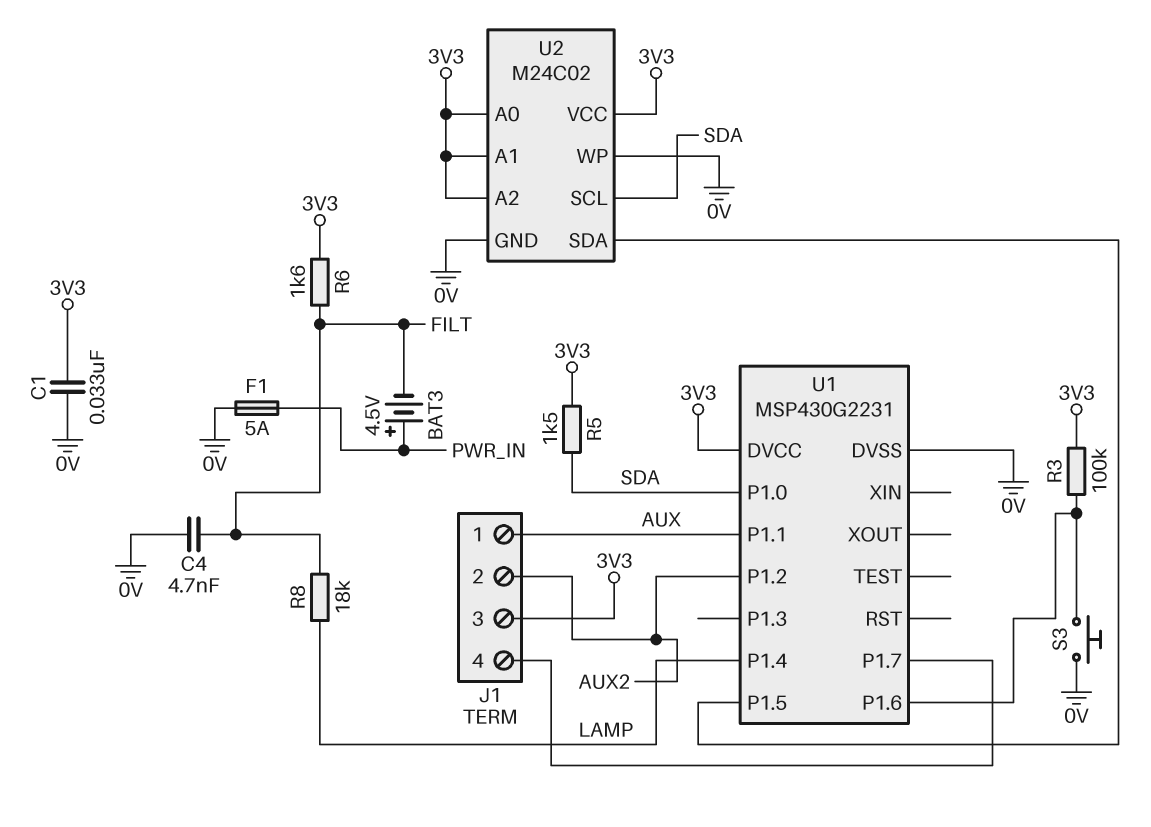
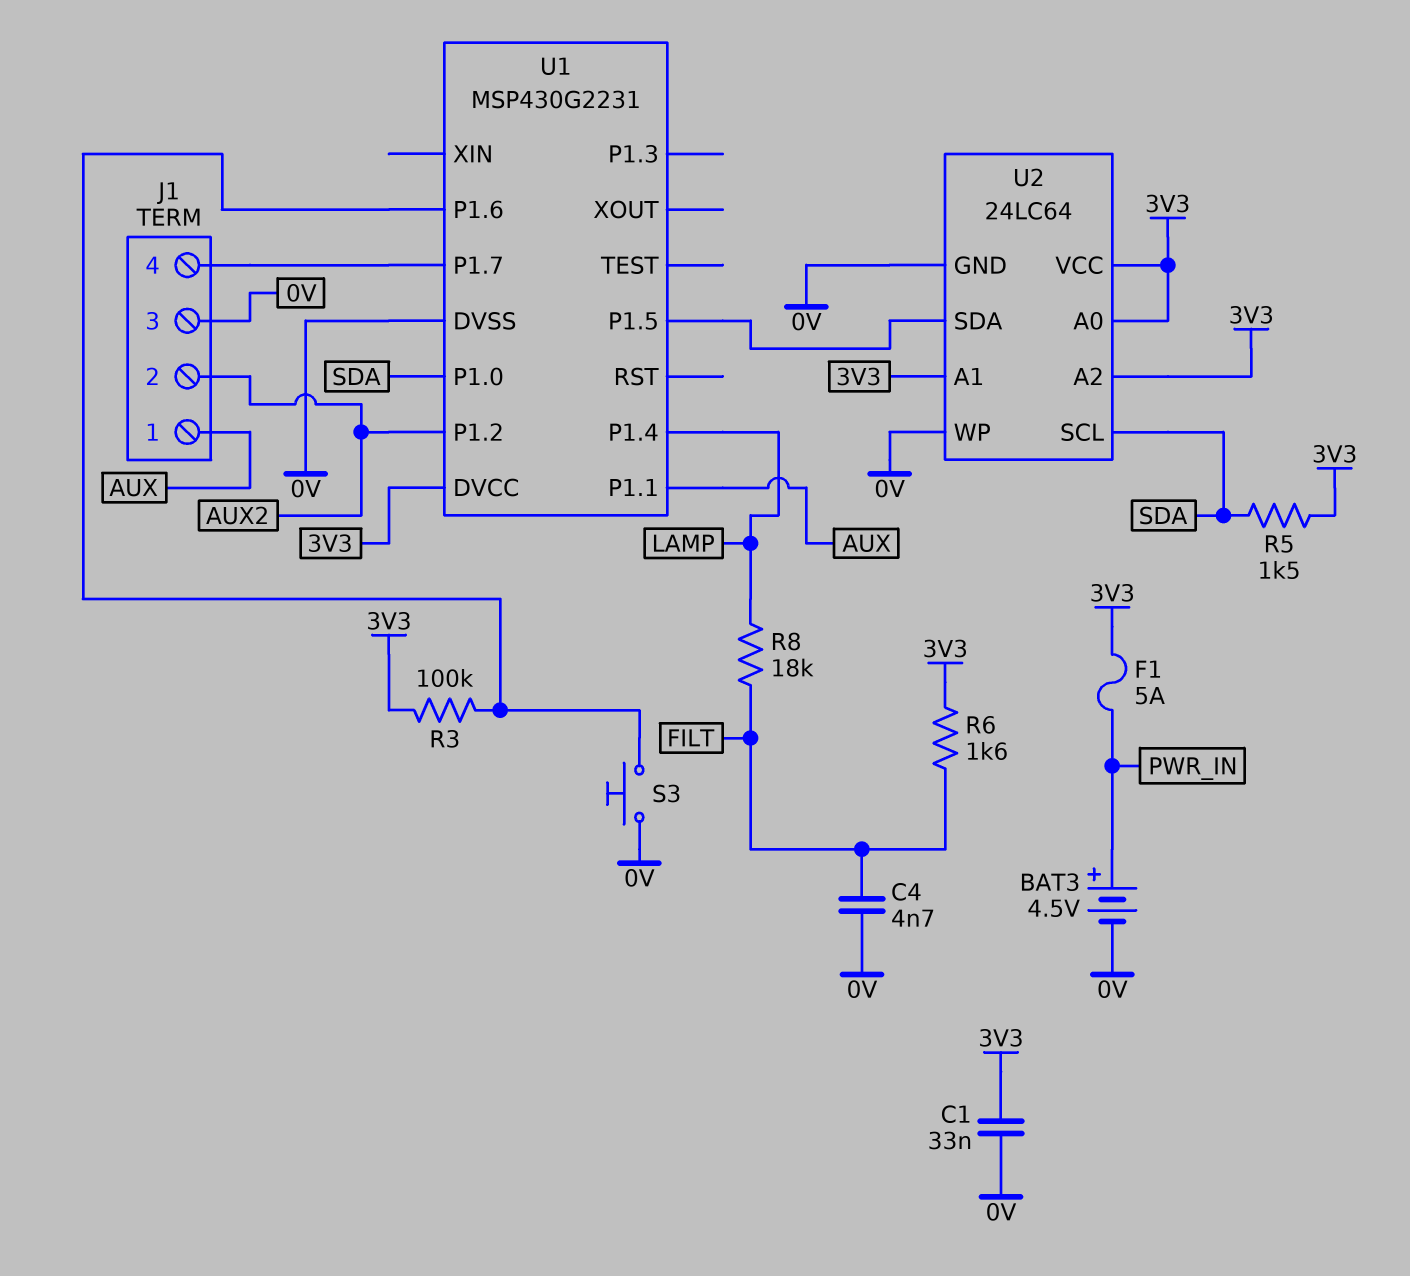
BAT3: 4.5V (plus PWR_IN, minus FILT) -> 4.5V (plus PWR_IN, minus 0V)
F1: 5A (0V, PWR_IN) -> 5A (3V3, PWR_IN)
J1 pin 3: 3V3 -> 0V
U2: M24C02 -> 24LC64

